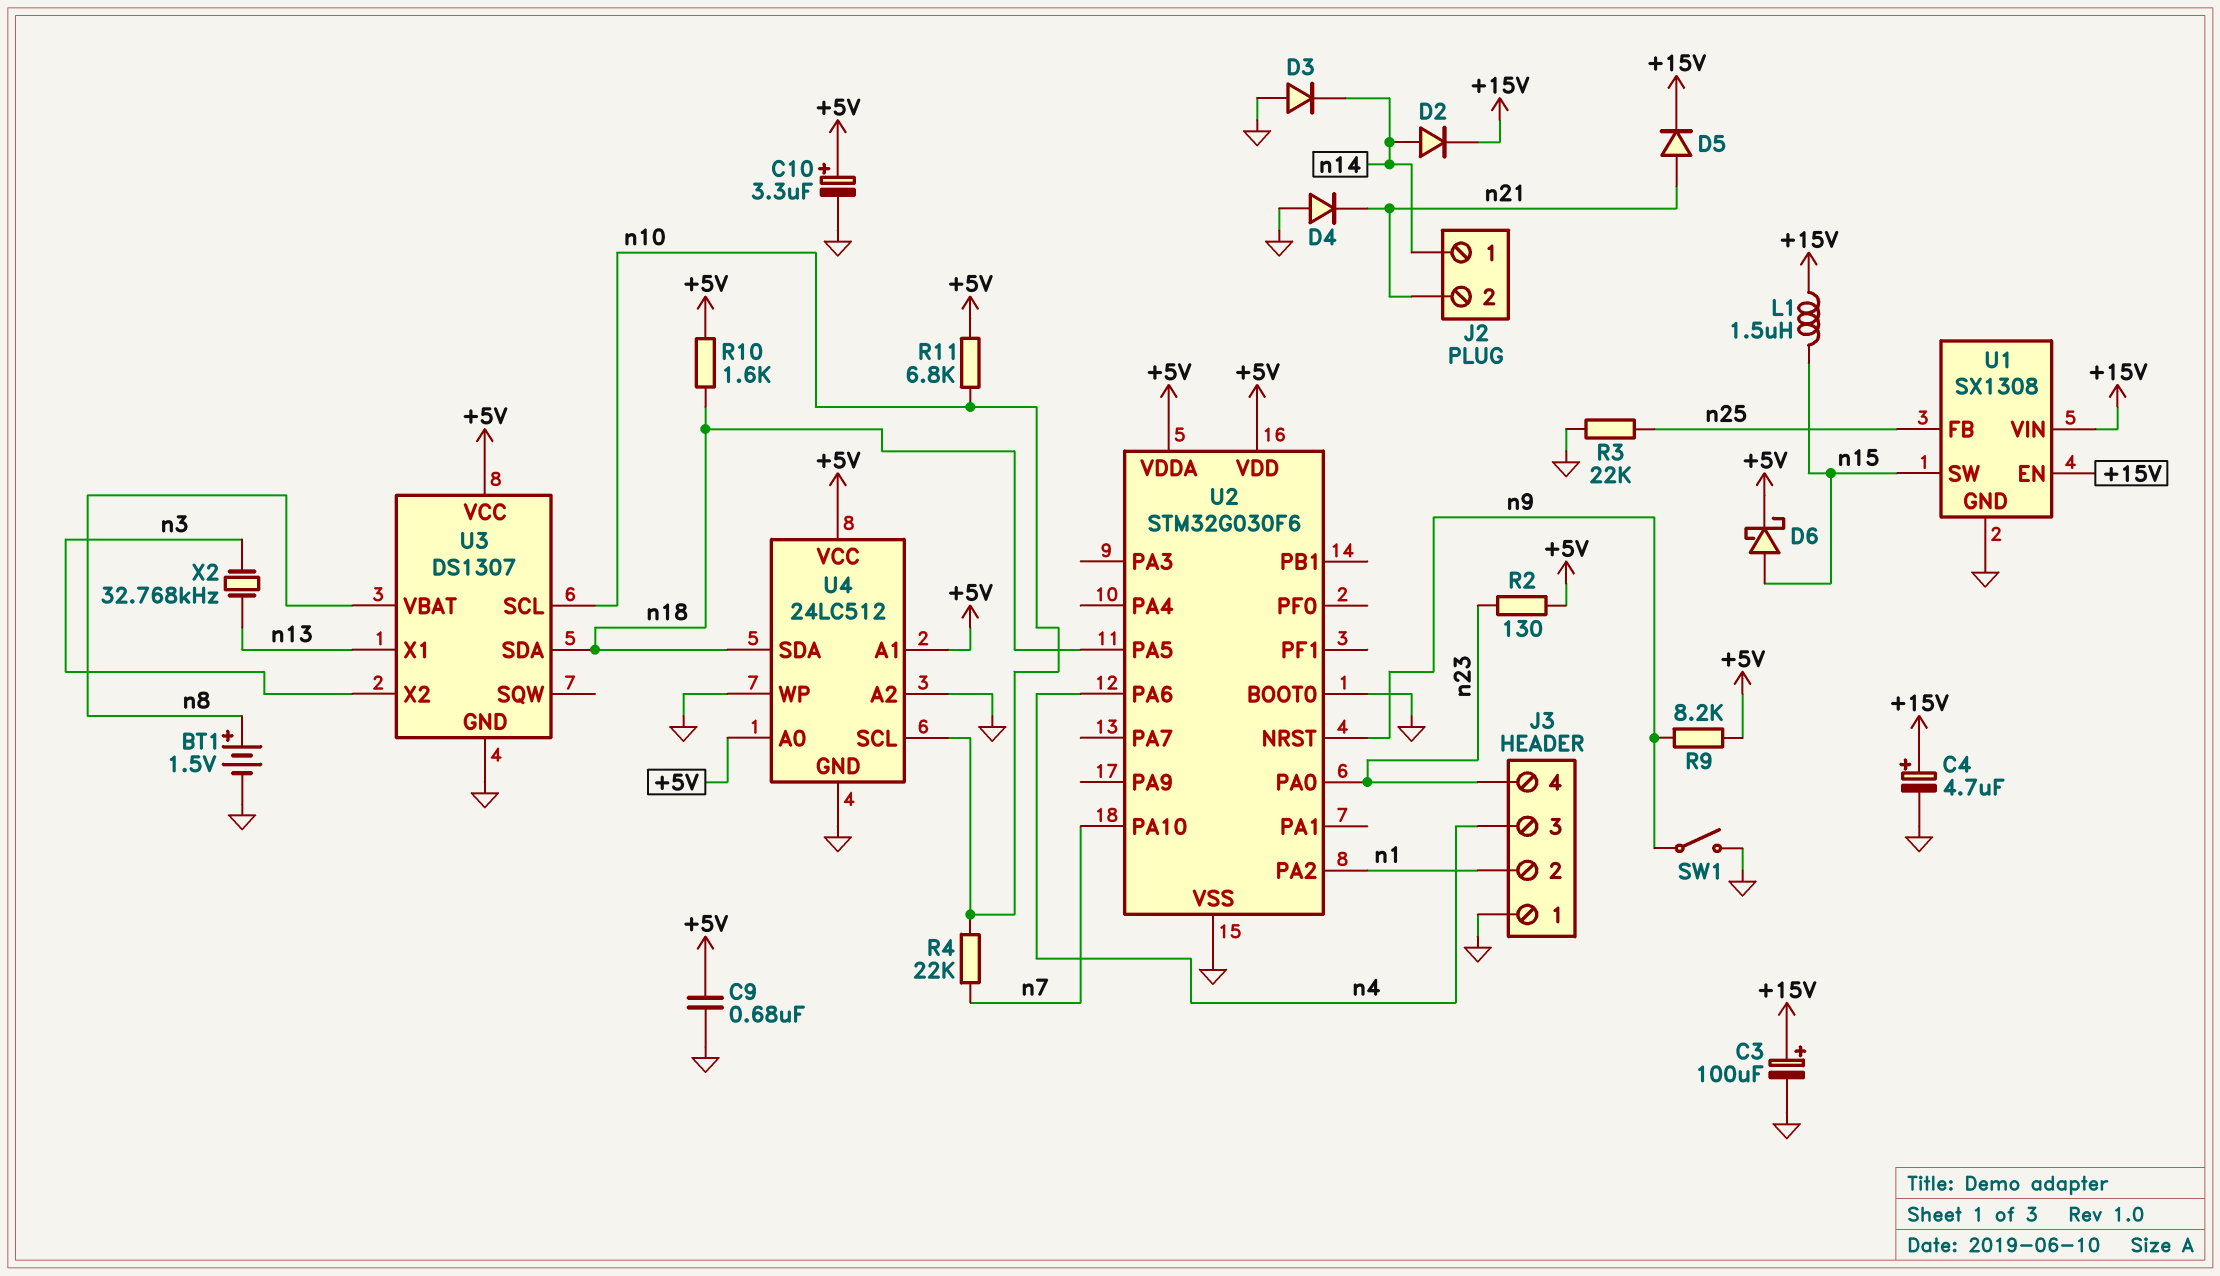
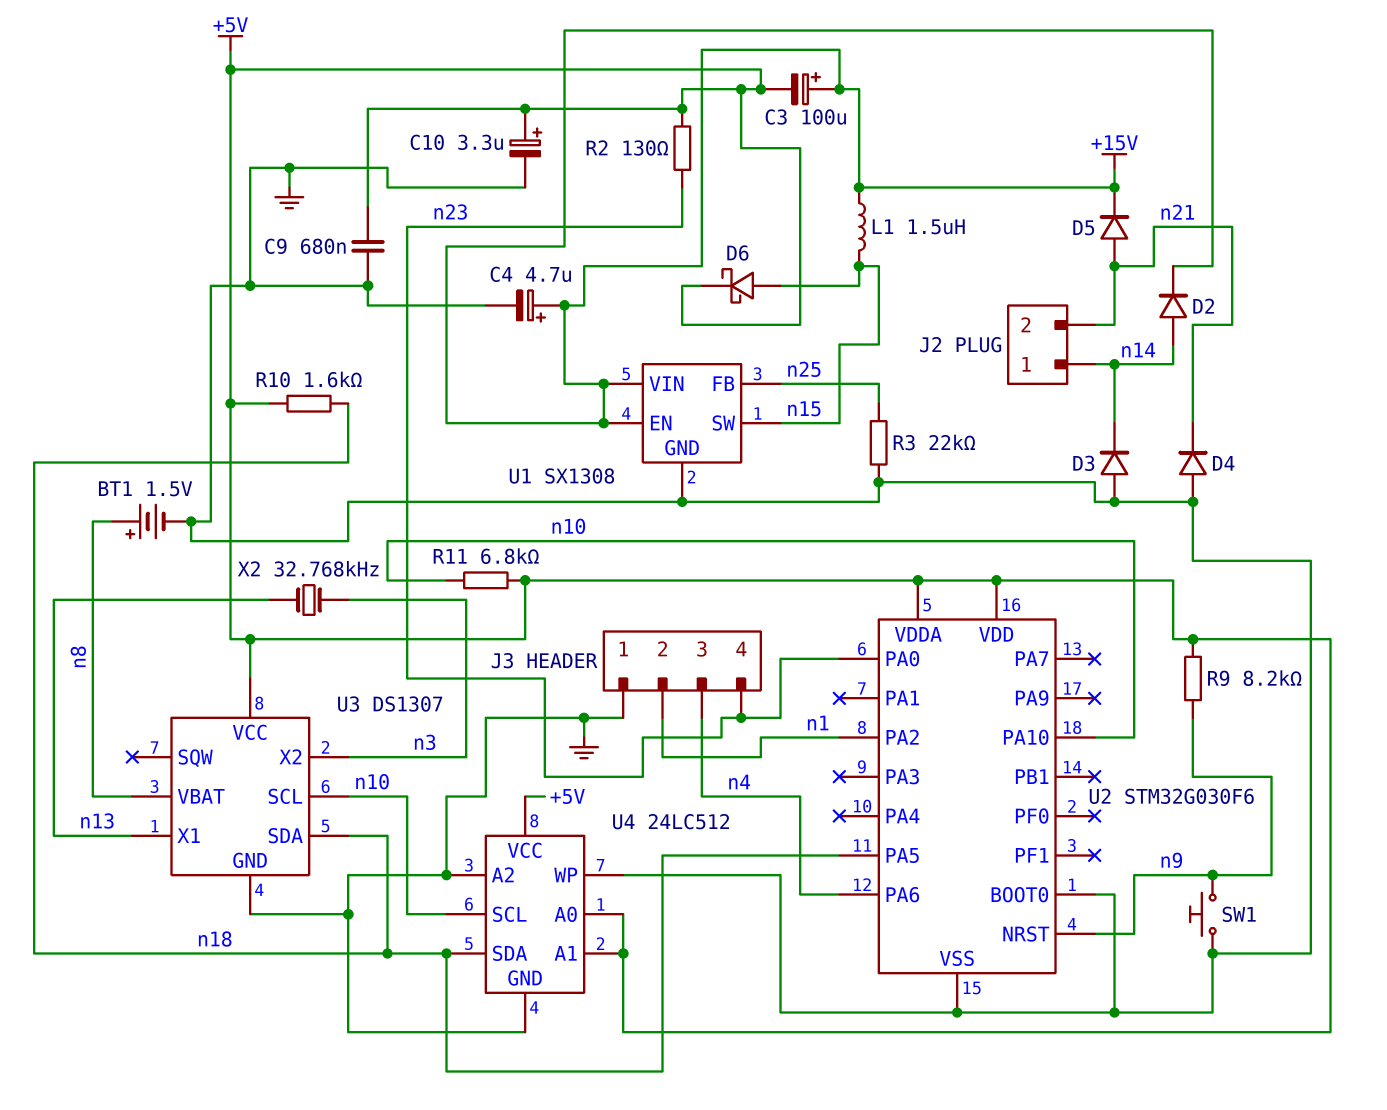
C3: 100uF (plus +15V, minus GND) -> 100uF (plus +15V, minus +5V)
R4: 22k (n7, n10) -> none
SW1: switch (GND, n9) -> button (GND, n9)
U2 pin PA10: n7 -> n10

